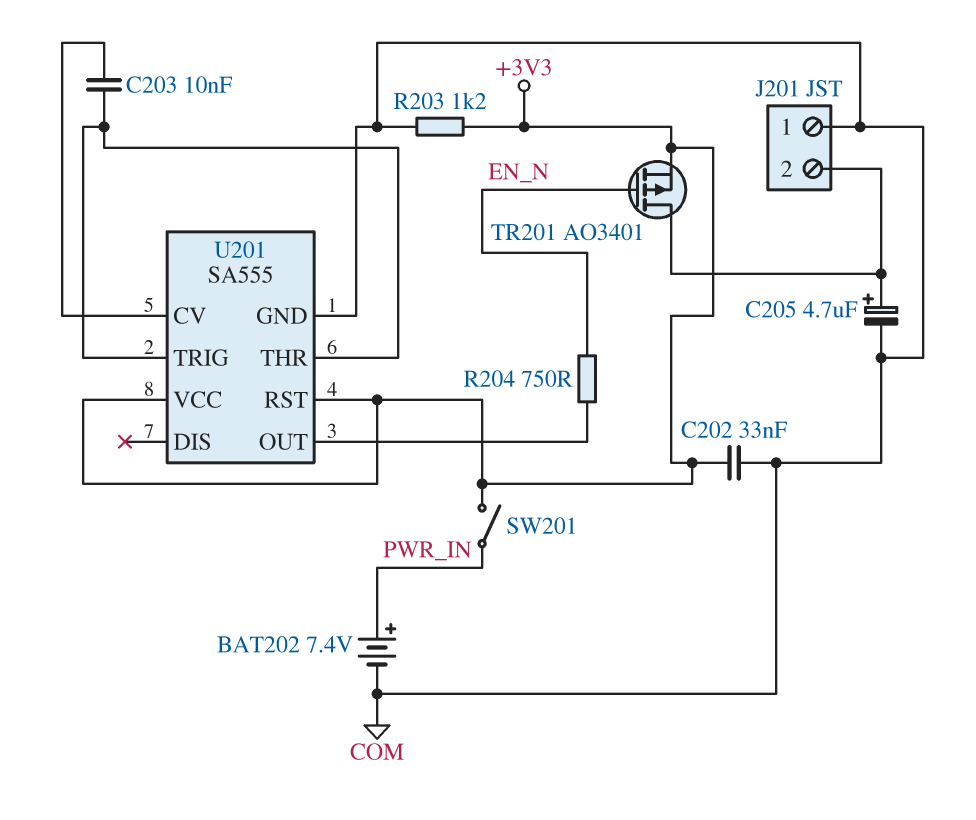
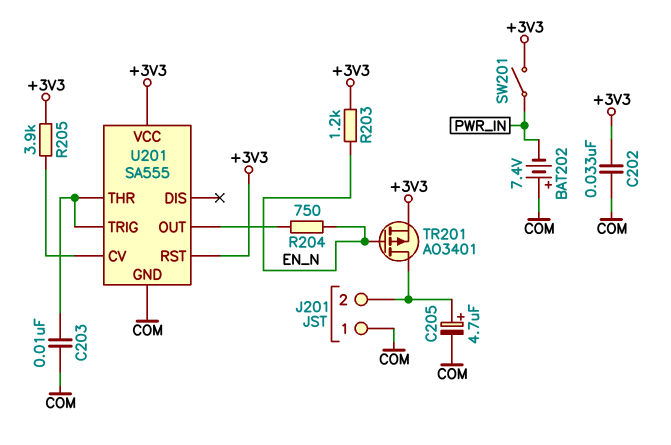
BAT202: 7.4V (plus PWR_IN, minus COM) -> 7.4V (plus COM, minus PWR_IN)
C203: 10nF (U201/CV, U201/THR) -> 10nF (COM, U201/THR)
R203: 1.2k (+3V3, COM) -> 1.2k (+3V3, EN_N)
R205: none -> 3.9k (+3V3, U201/CV)

